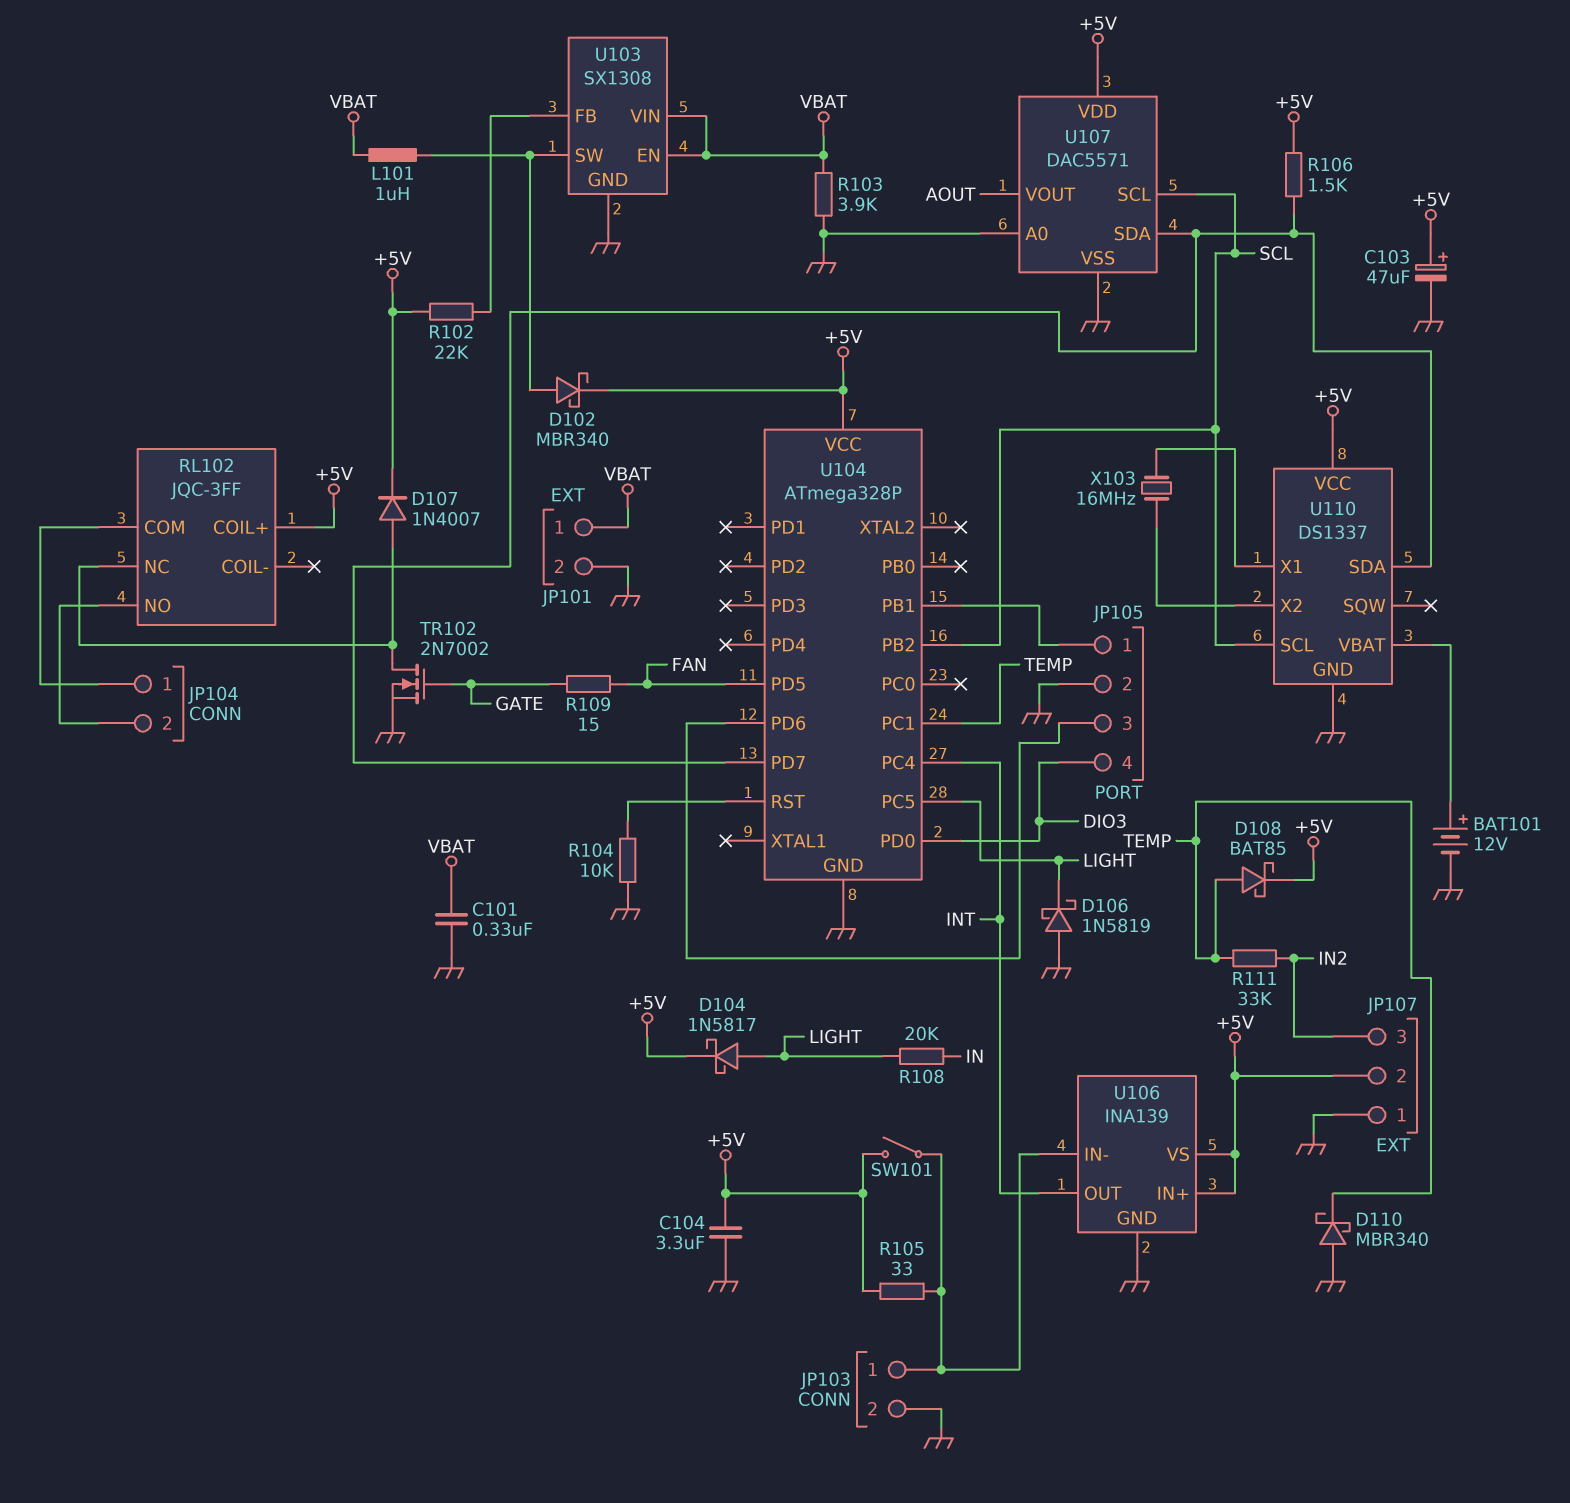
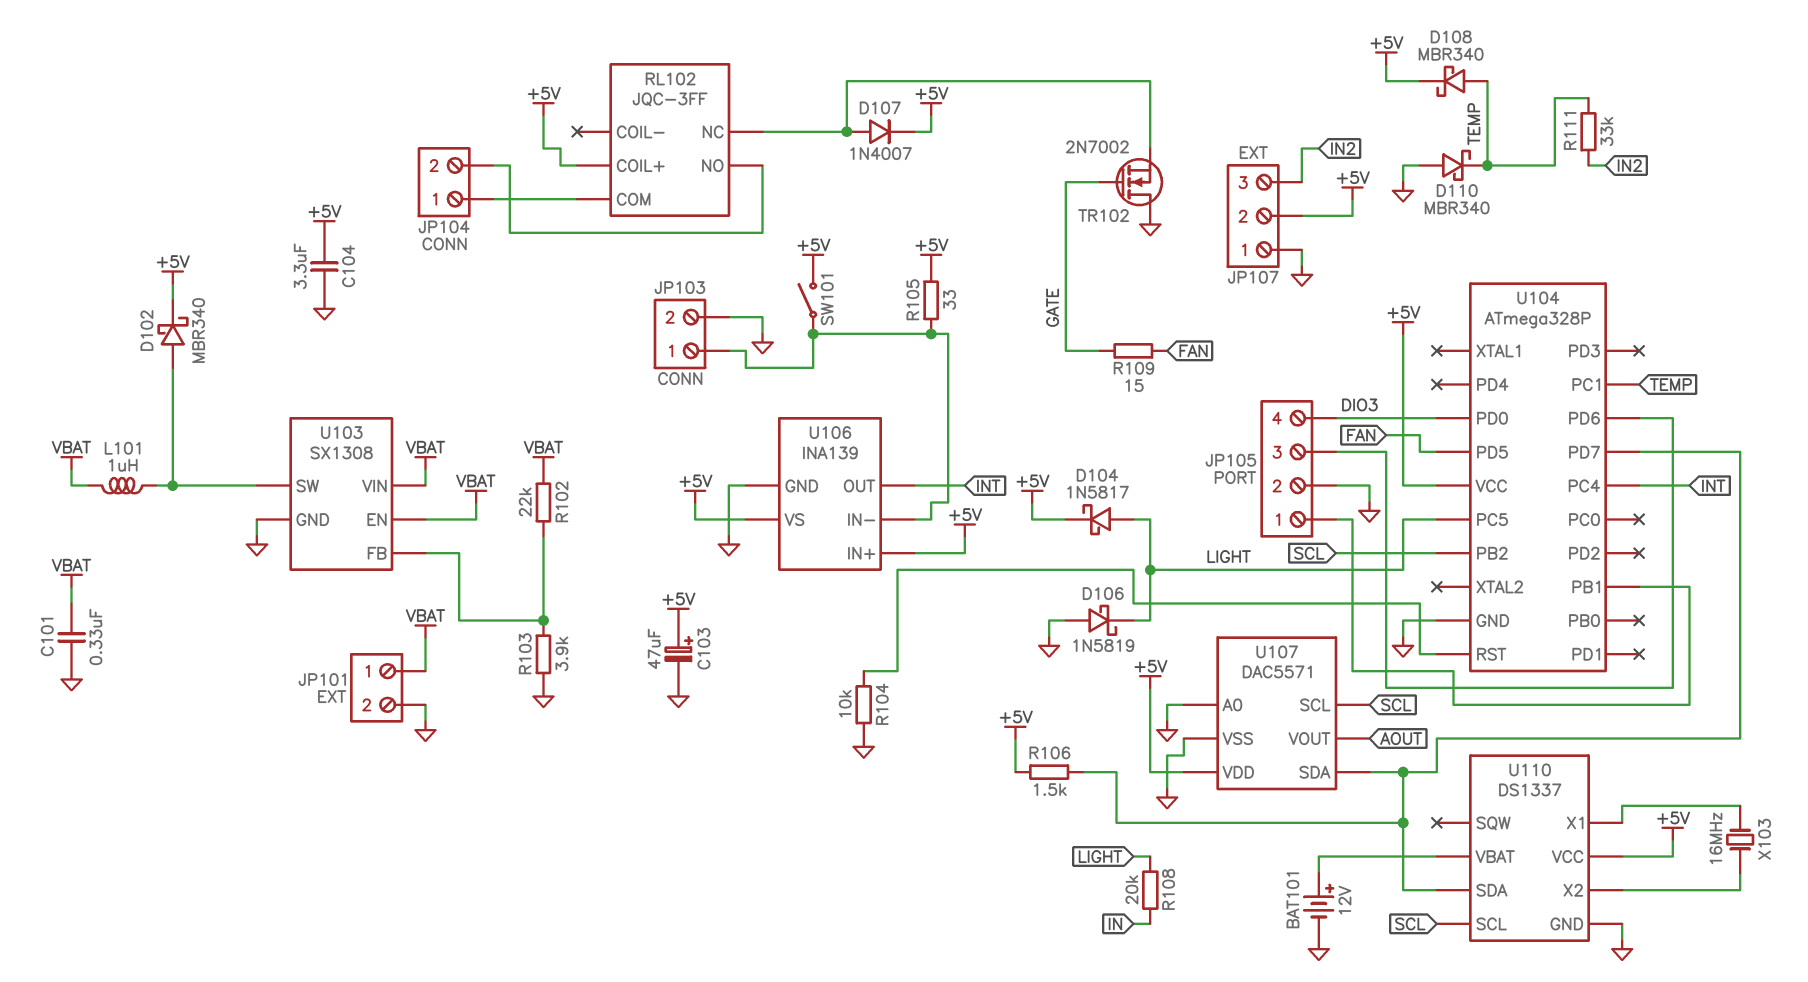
D108: schottky BAT85 (A TEMP, K +5V) -> schottky MBR340 (A TEMP, K +5V)
R102: 22k (+5V, U103/FB) -> 22k (U103/FB, VBAT)
R103: 3.9k (GND, VBAT) -> 3.9k (GND, U103/FB)
TR102: NMOS 2N7002 (G GATE, D RL102/NC, S GND) -> NMOS 2N7002 (G GATE, D GND, S RL102/NC)

